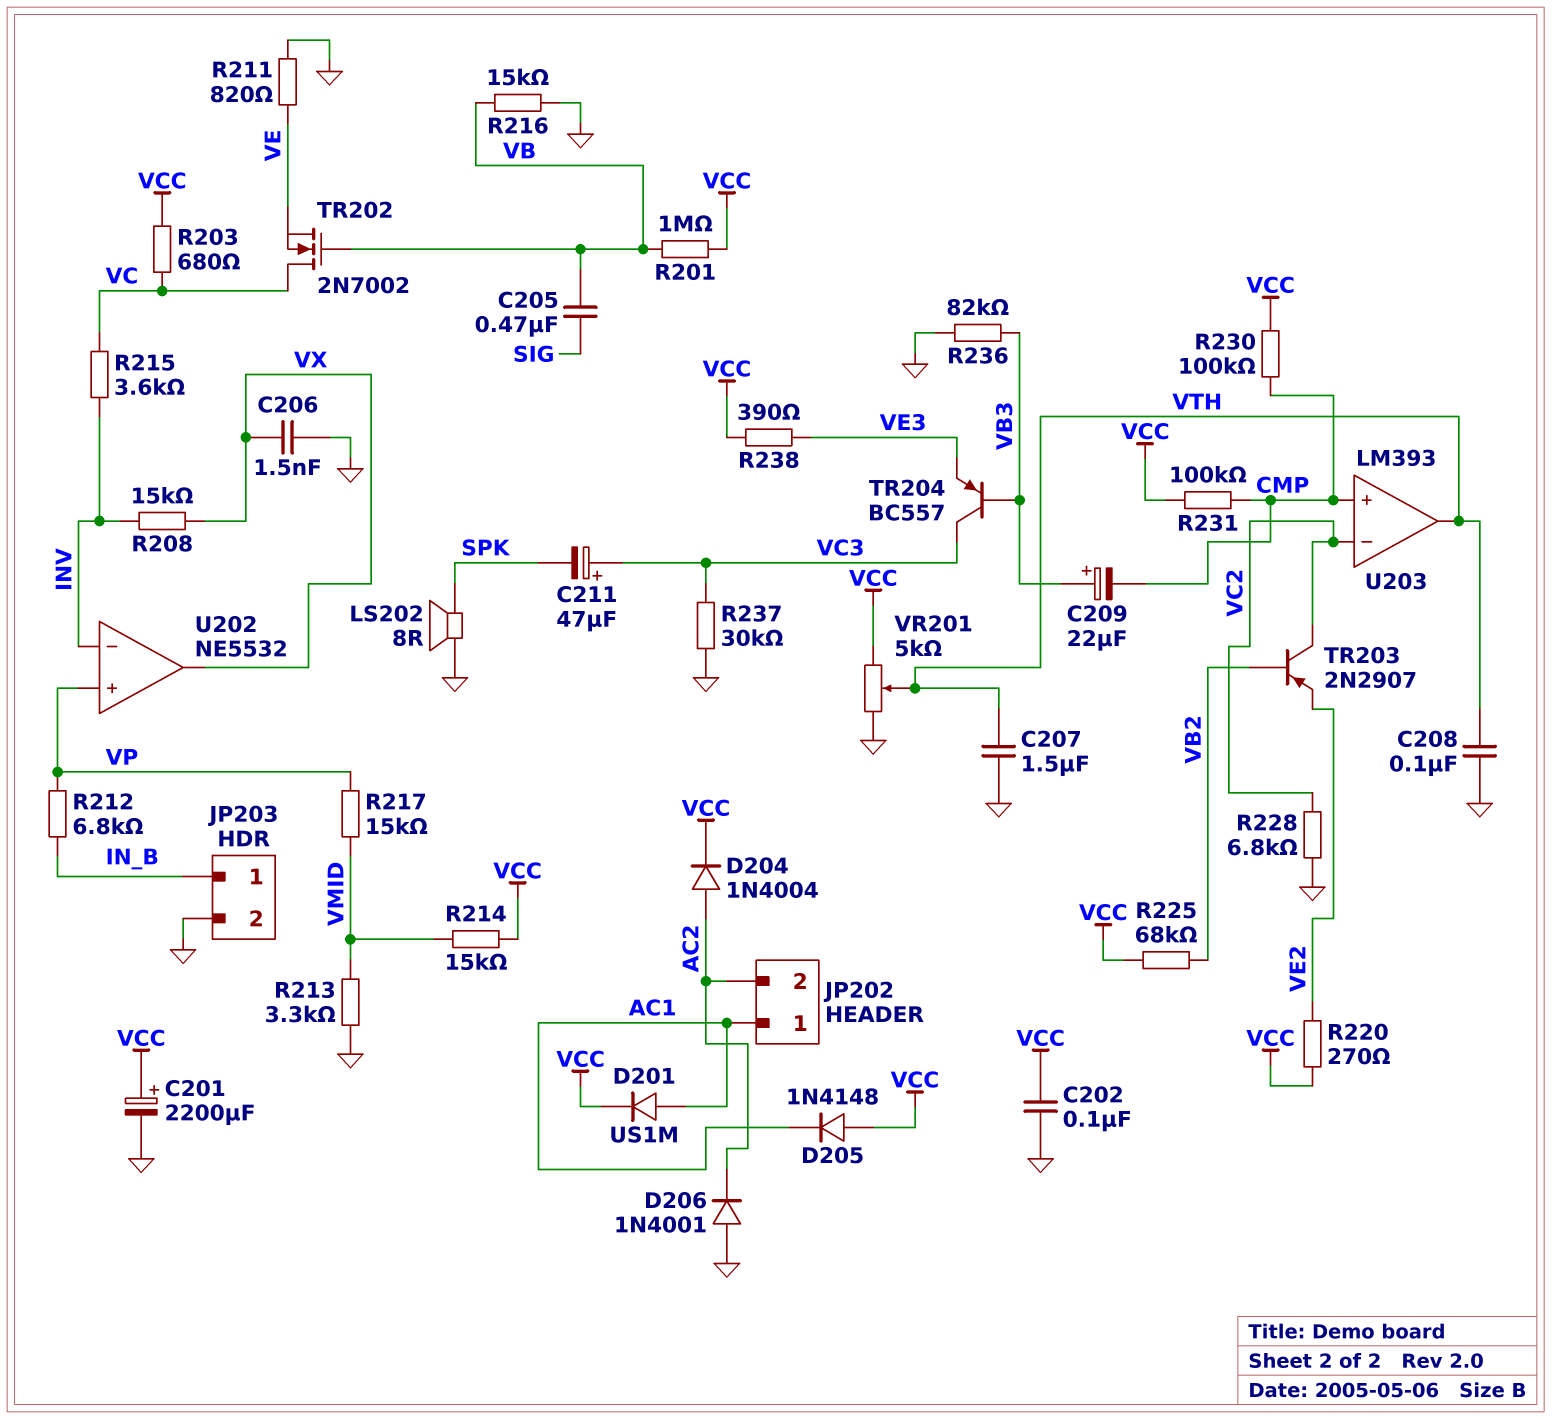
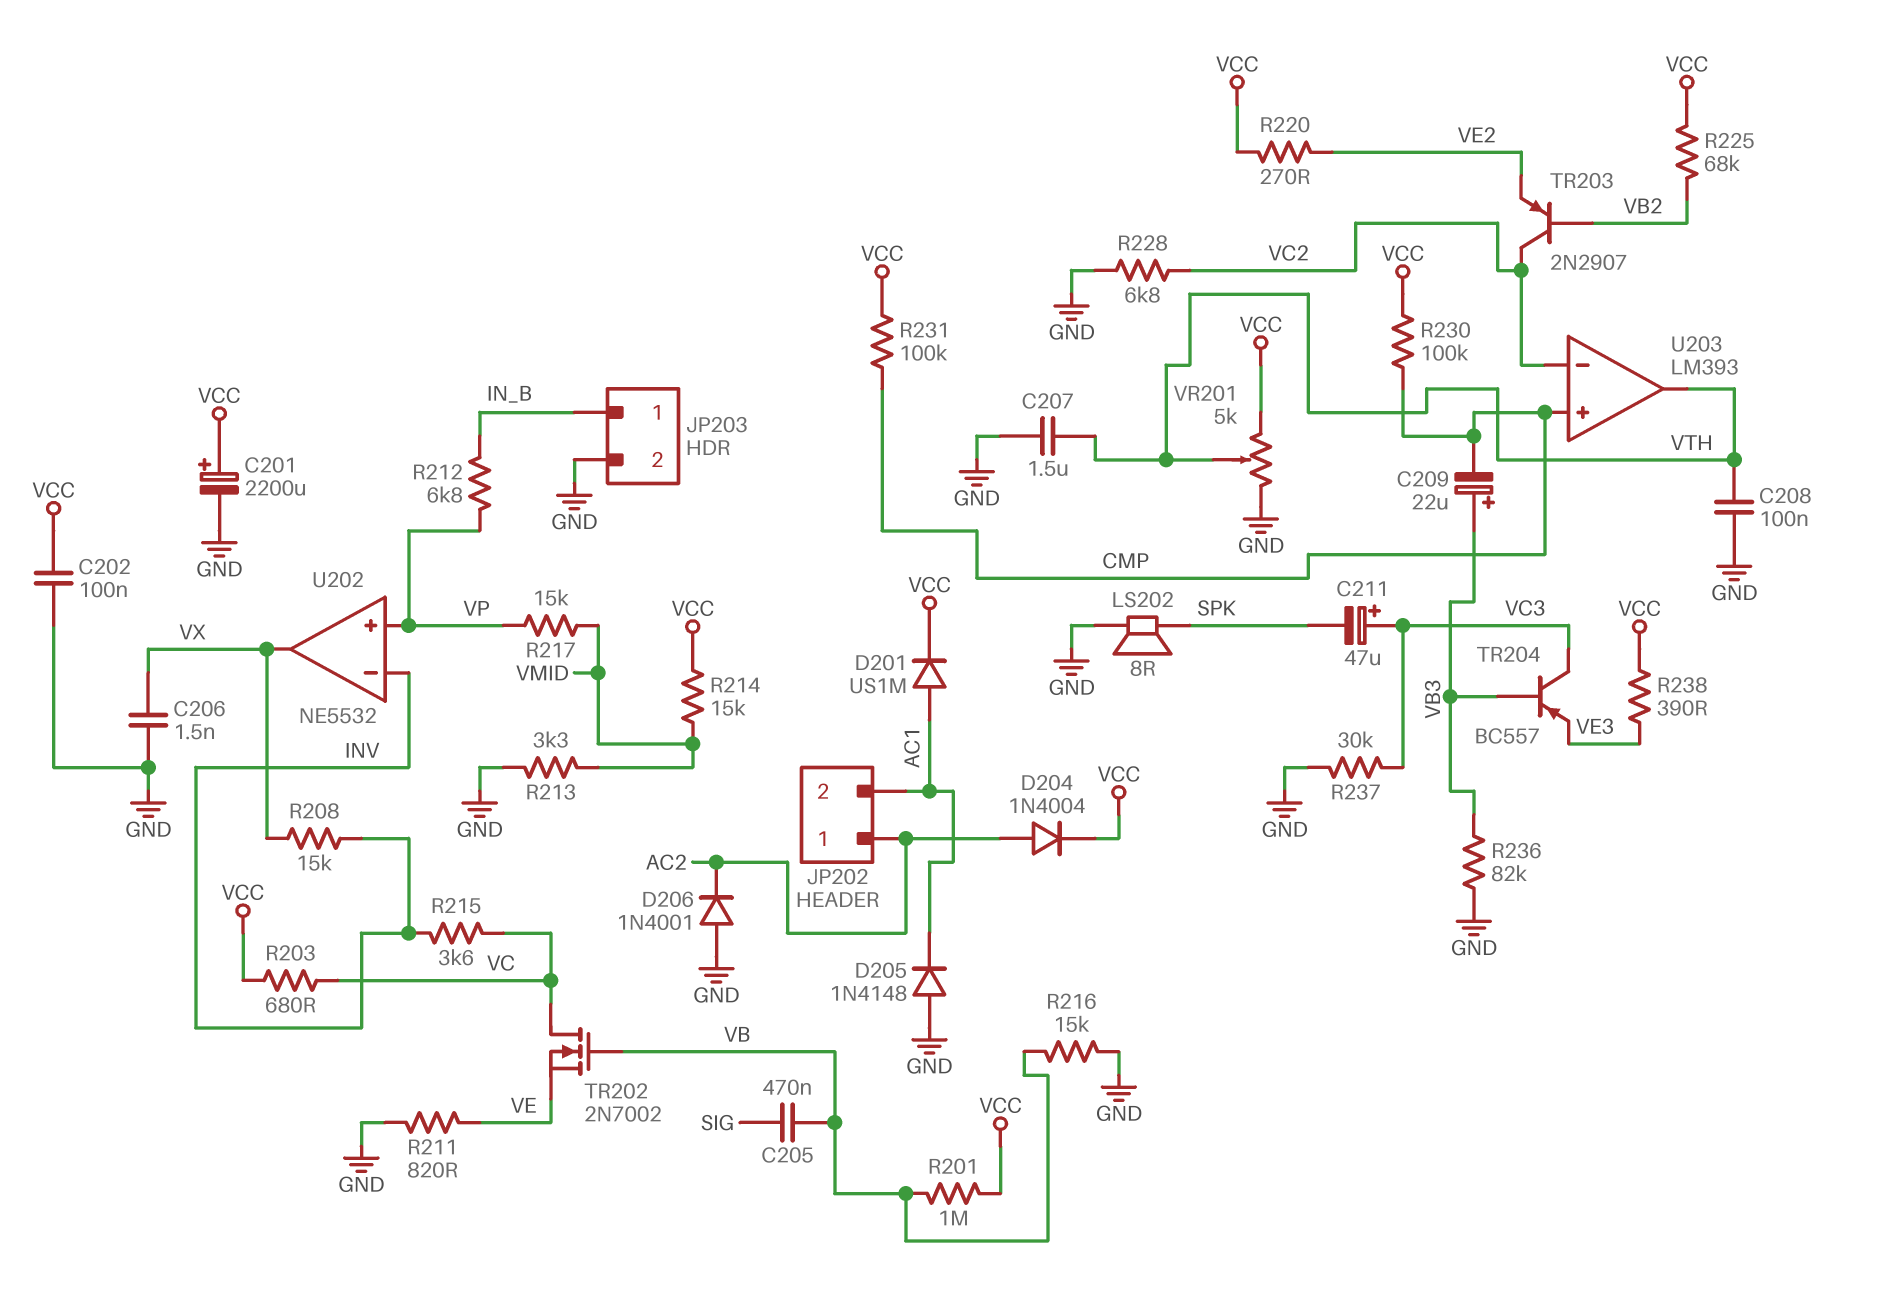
D205: diode 1N4148 (A VCC, K AC1) -> diode 1N4148 (A GND, K AC1)
JP202 pin 1: AC1 -> AC2
JP202 pin 2: AC2 -> AC1

